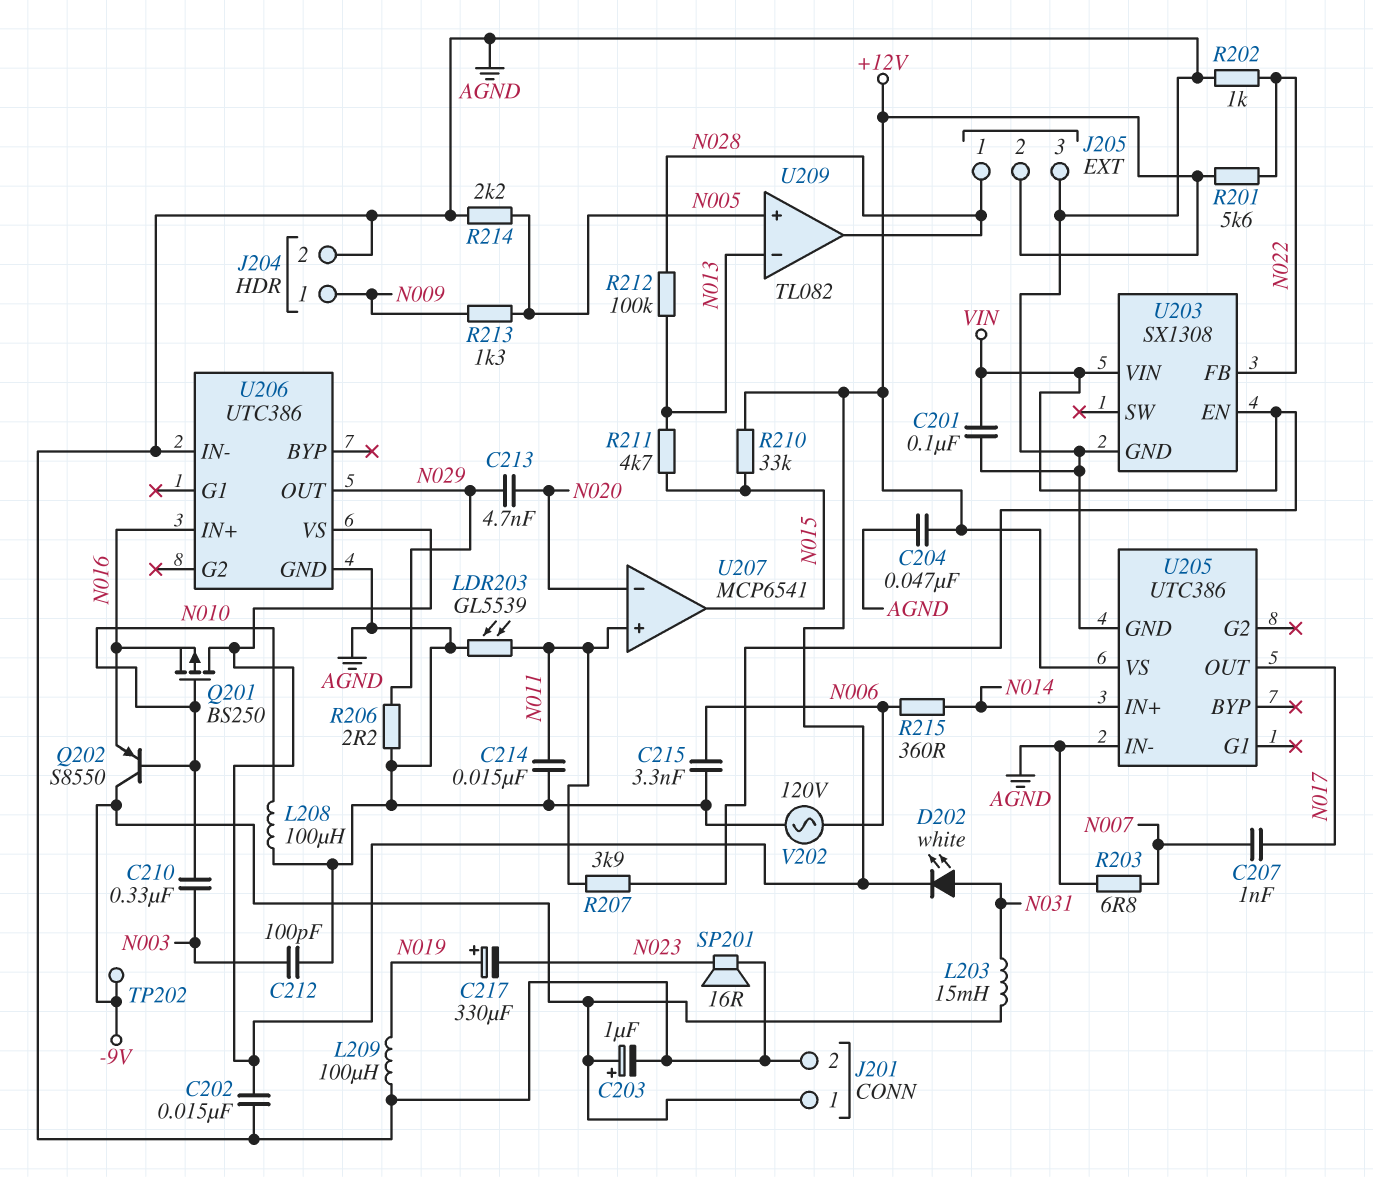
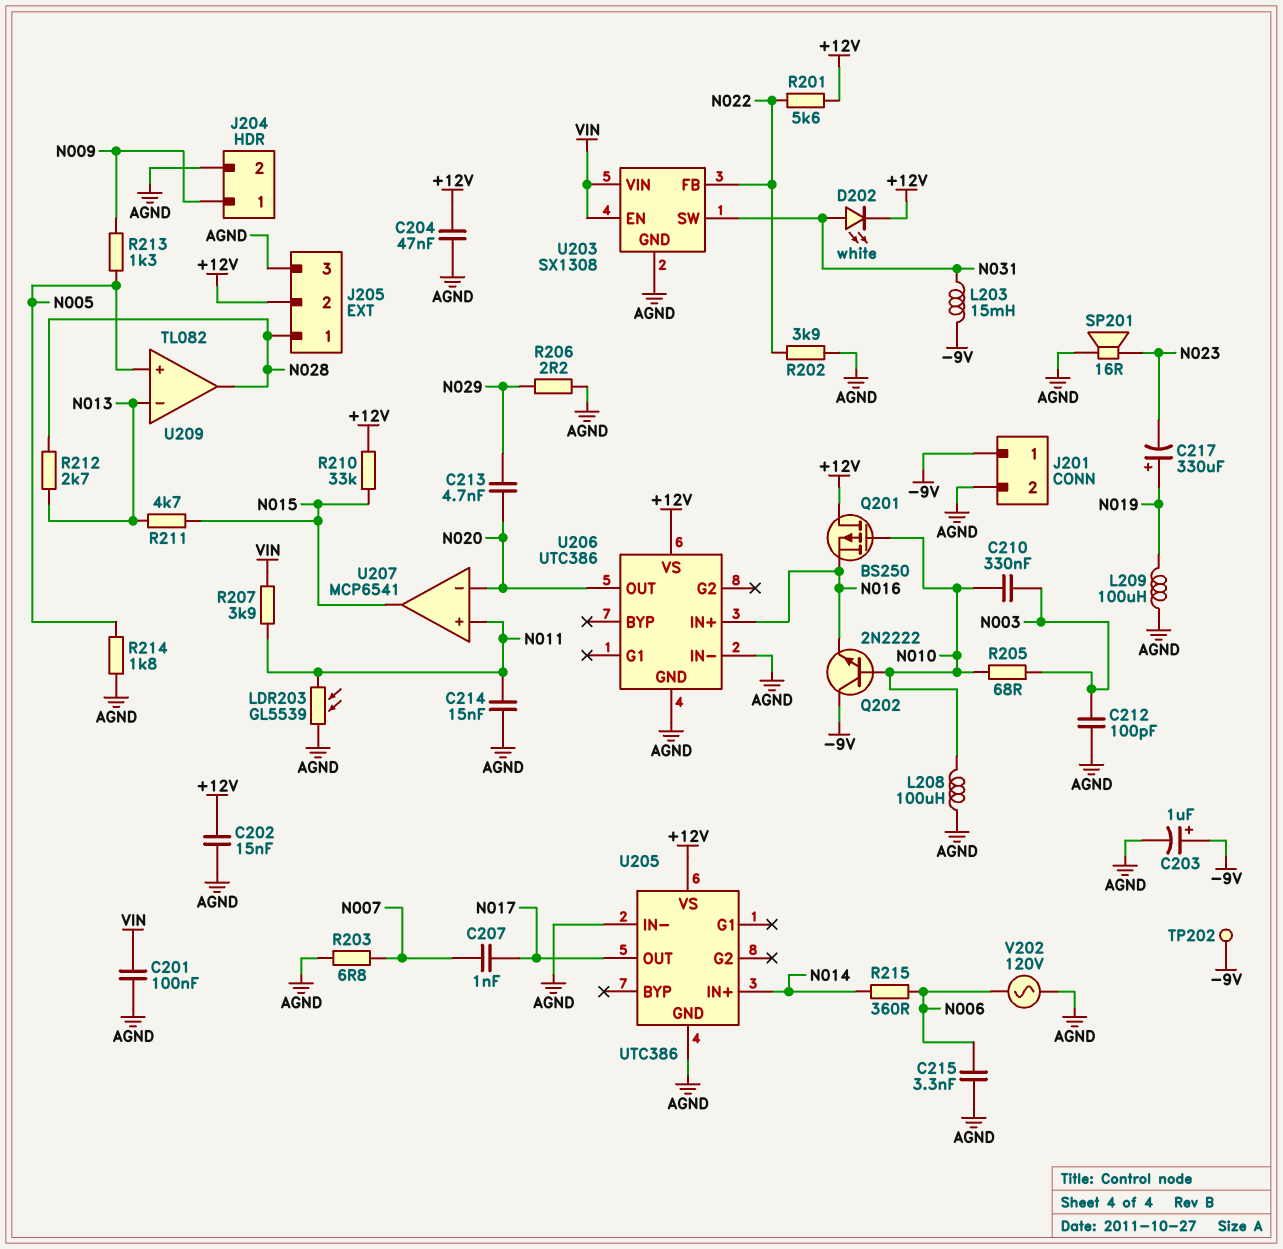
Q202: PNP S8550 (B N010, C -9V, E N016) -> NPN 2N2222 (B N010, C -9V, E N016)
R202: 1k (AGND, N022) -> 3.9k (AGND, N022)
R205: none -> 68 (N003, N010)
R212: 100k (N013, N028) -> 2.7k (N013, N028)
R214: 2.2k (AGND, N005) -> 1.8k (AGND, N005)
U203 pin SW: none -> N031
U206 pin OUT: N029 -> N020

